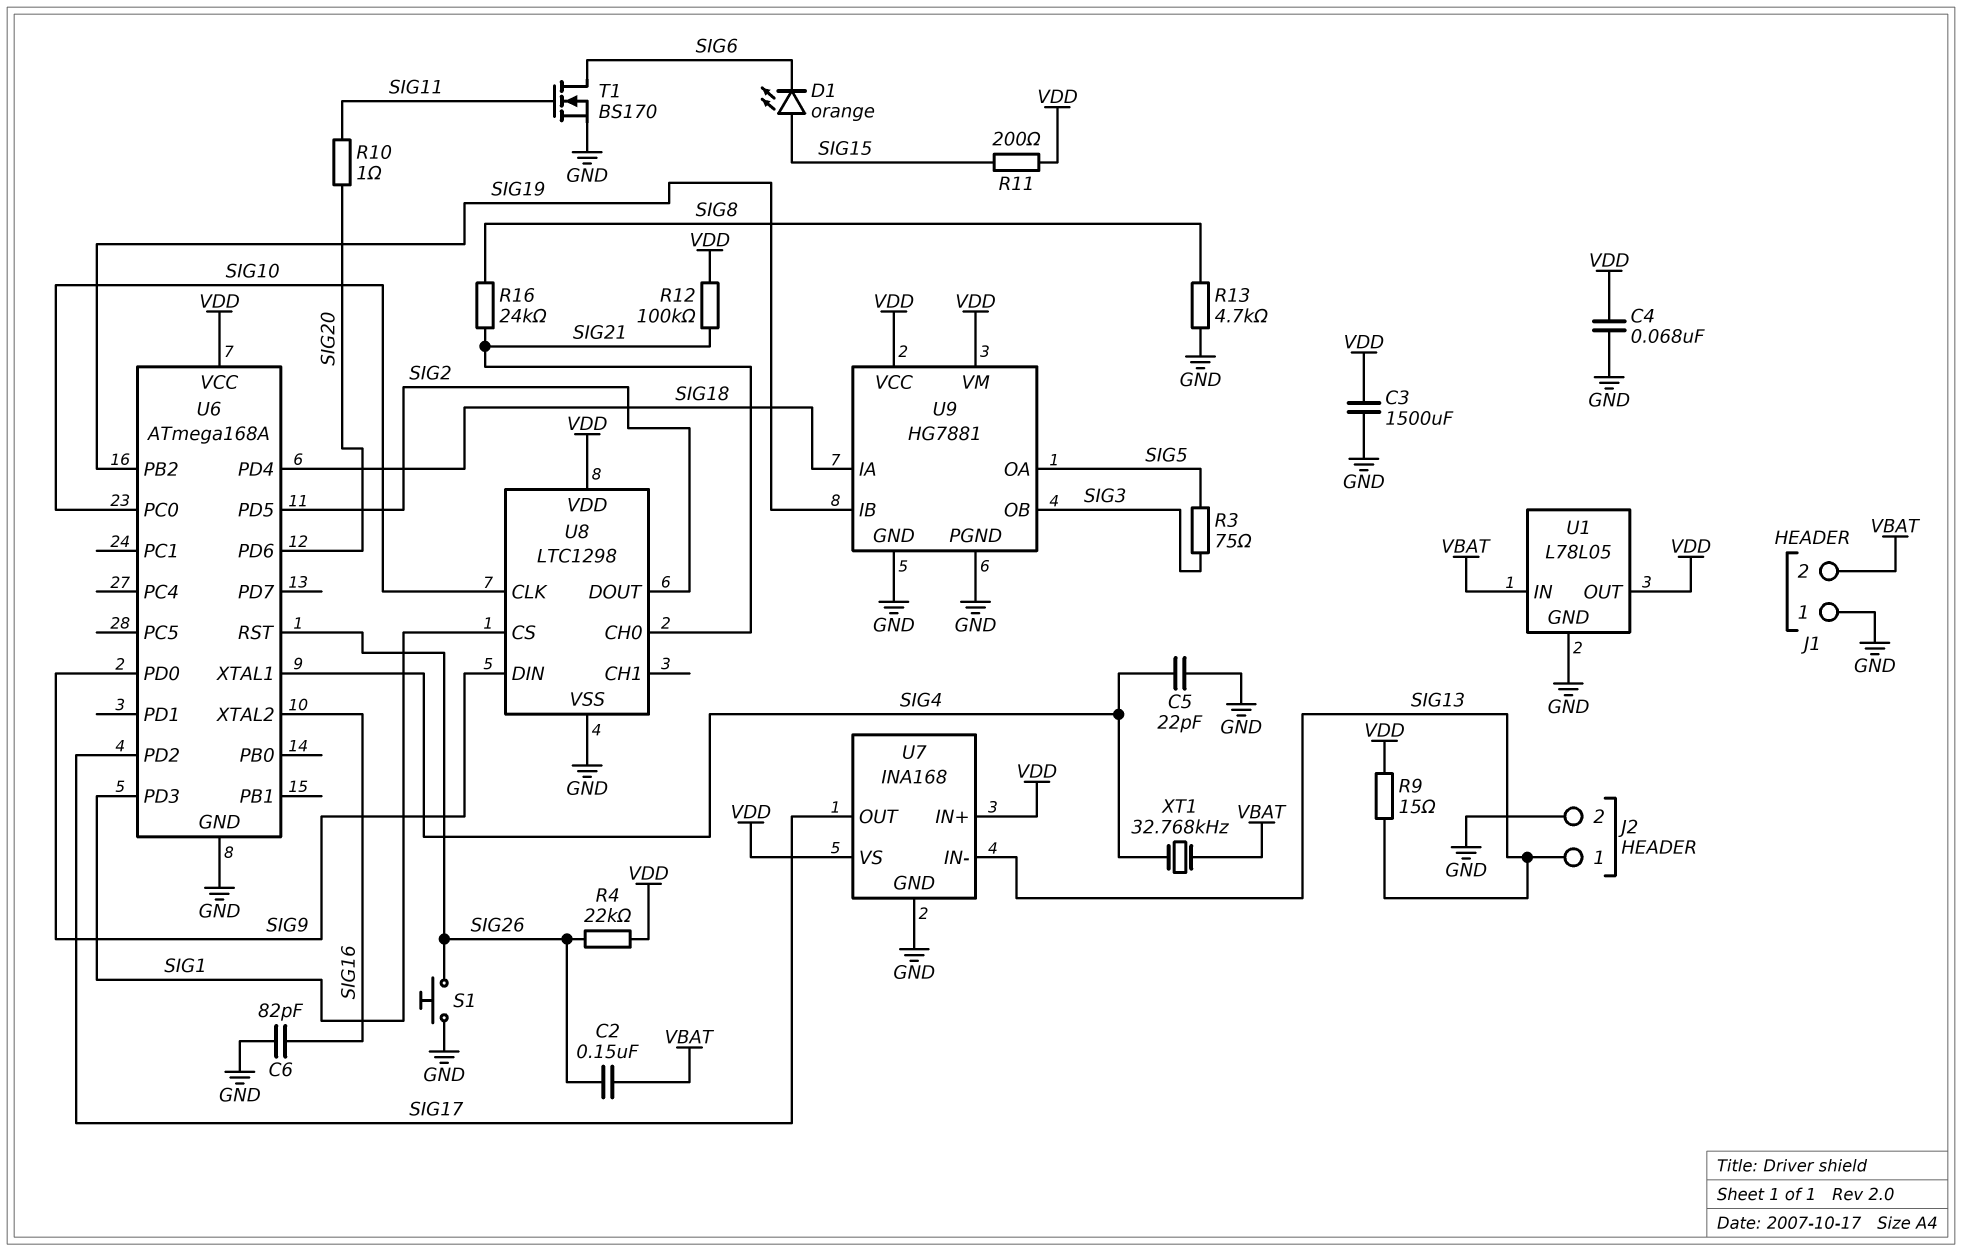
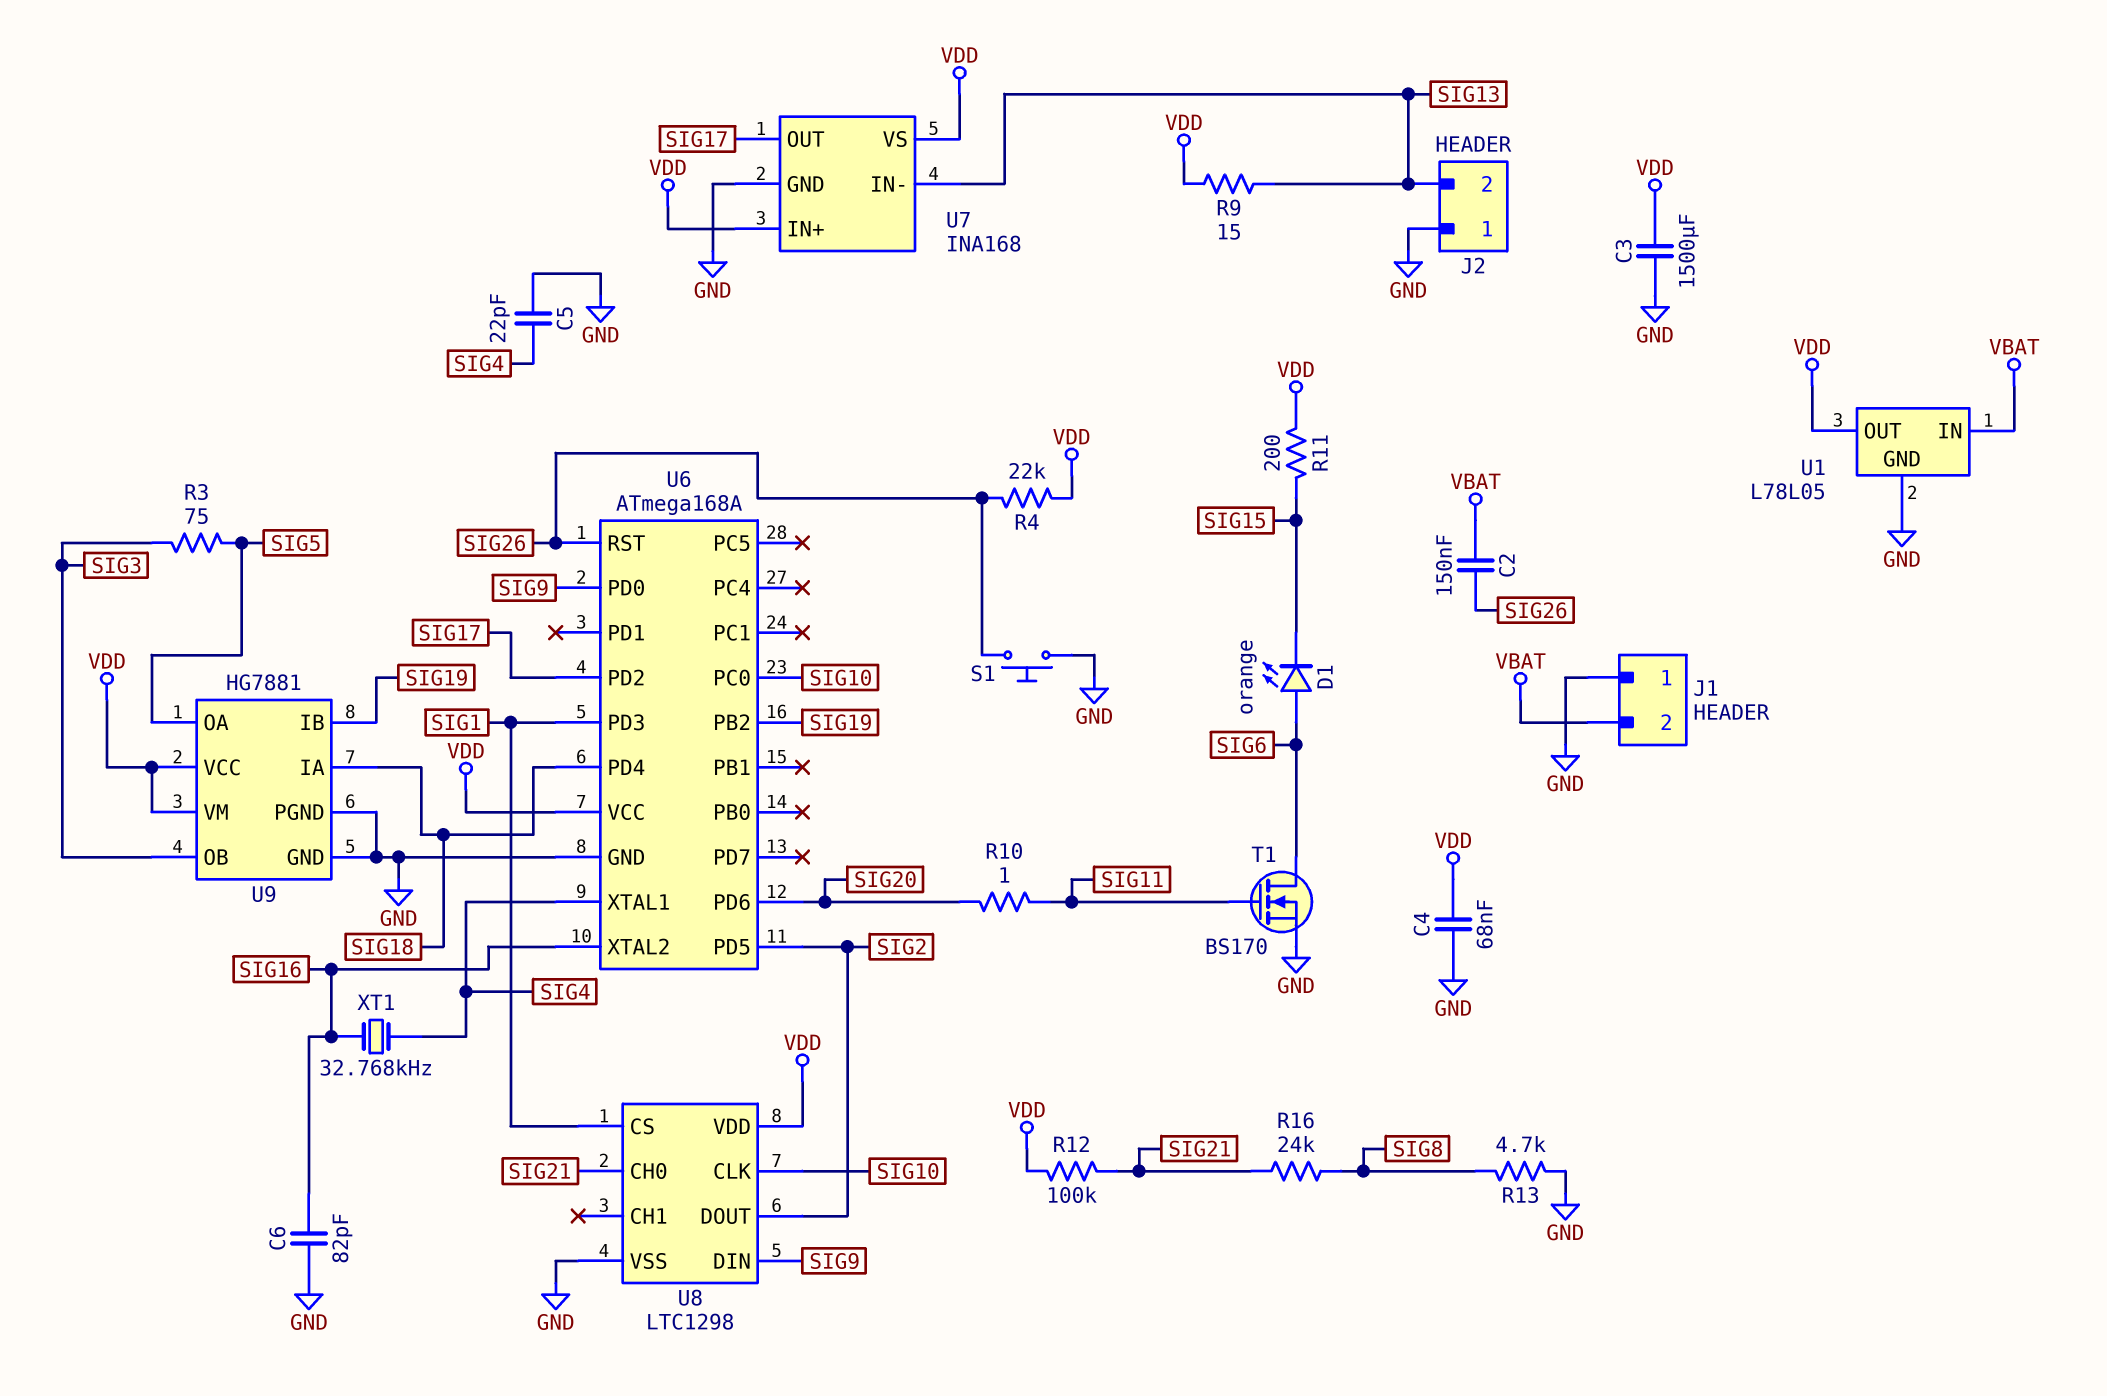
D1: LED orange (A SIG15, K SIG6) -> LED orange (A SIG6, K SIG15)
J2 pin 1: SIG13 -> GND
J2 pin 2: GND -> SIG13
XT1: 32.768kHz (SIG4, VBAT) -> 32.768kHz (SIG4, SIG16)

